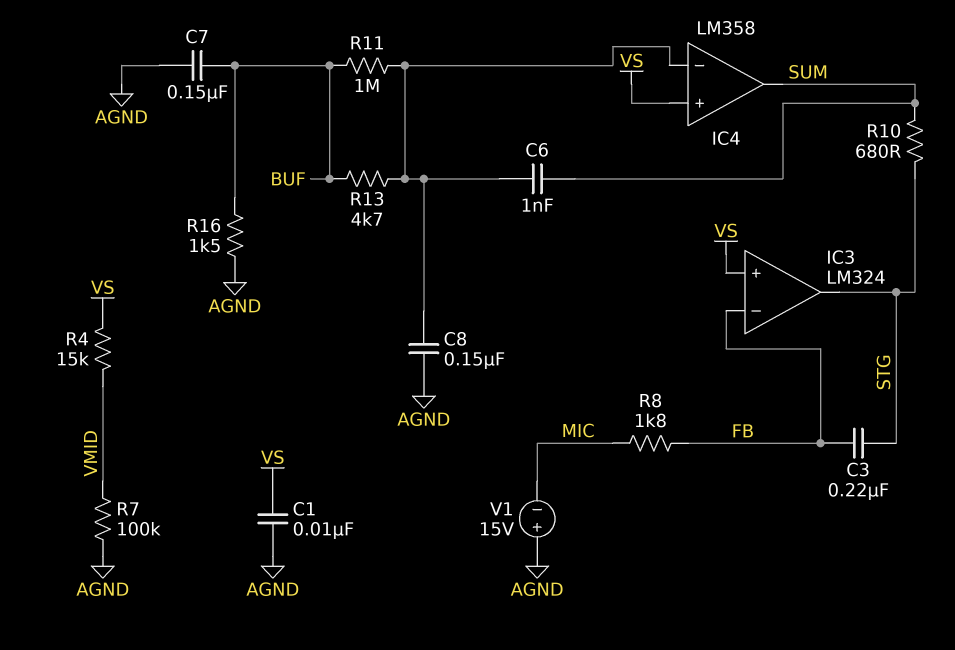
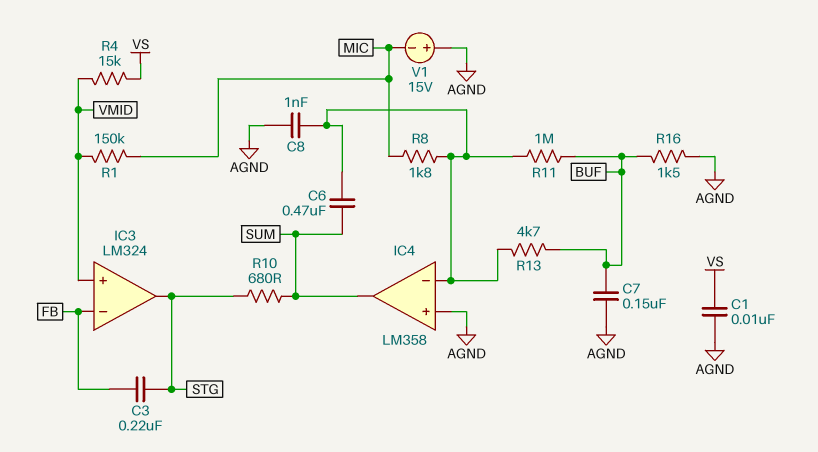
C6: 1nF (IC4/in-, SUM) -> 470nF (IC4/in-, SUM)
C8: 150nF (AGND, IC4/in-) -> 1nF (AGND, IC4/in-)
IC3 pin in+: VS -> VMID
IC4 pin in+: VS -> AGND
R1: none -> 150k (MIC, VMID)
R7: 100k (AGND, VMID) -> none
R8: 1.8k (FB, MIC) -> 1.8k (IC4/in-, MIC)

